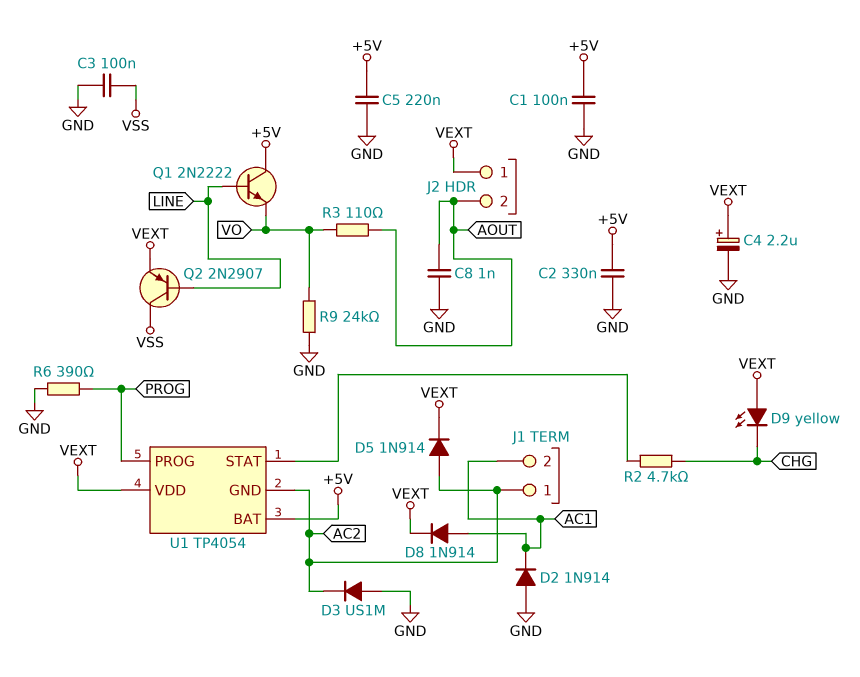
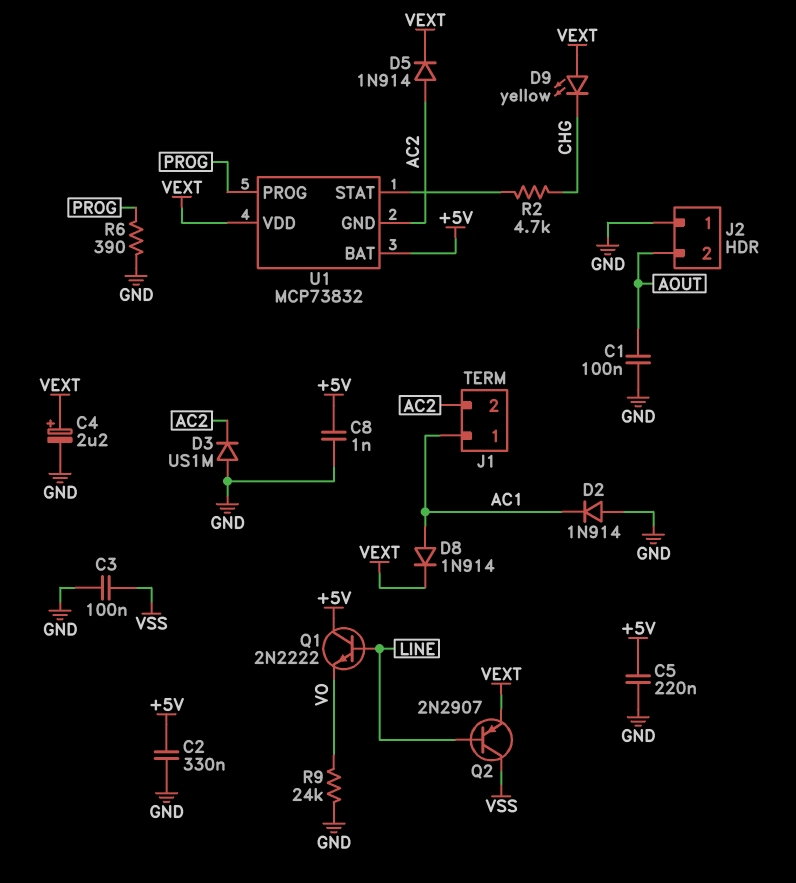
C1: 100nF (+5V, GND) -> 100nF (AOUT, GND)
C8: 1nF (AOUT, GND) -> 1nF (+5V, GND)
J1 pin 1: AC2 -> AC1
J1 pin 2: AC1 -> AC2
J2 pin 1: VEXT -> GND
R3: 110 (AOUT, VO) -> none
U1: TP4054 -> MCP73832

